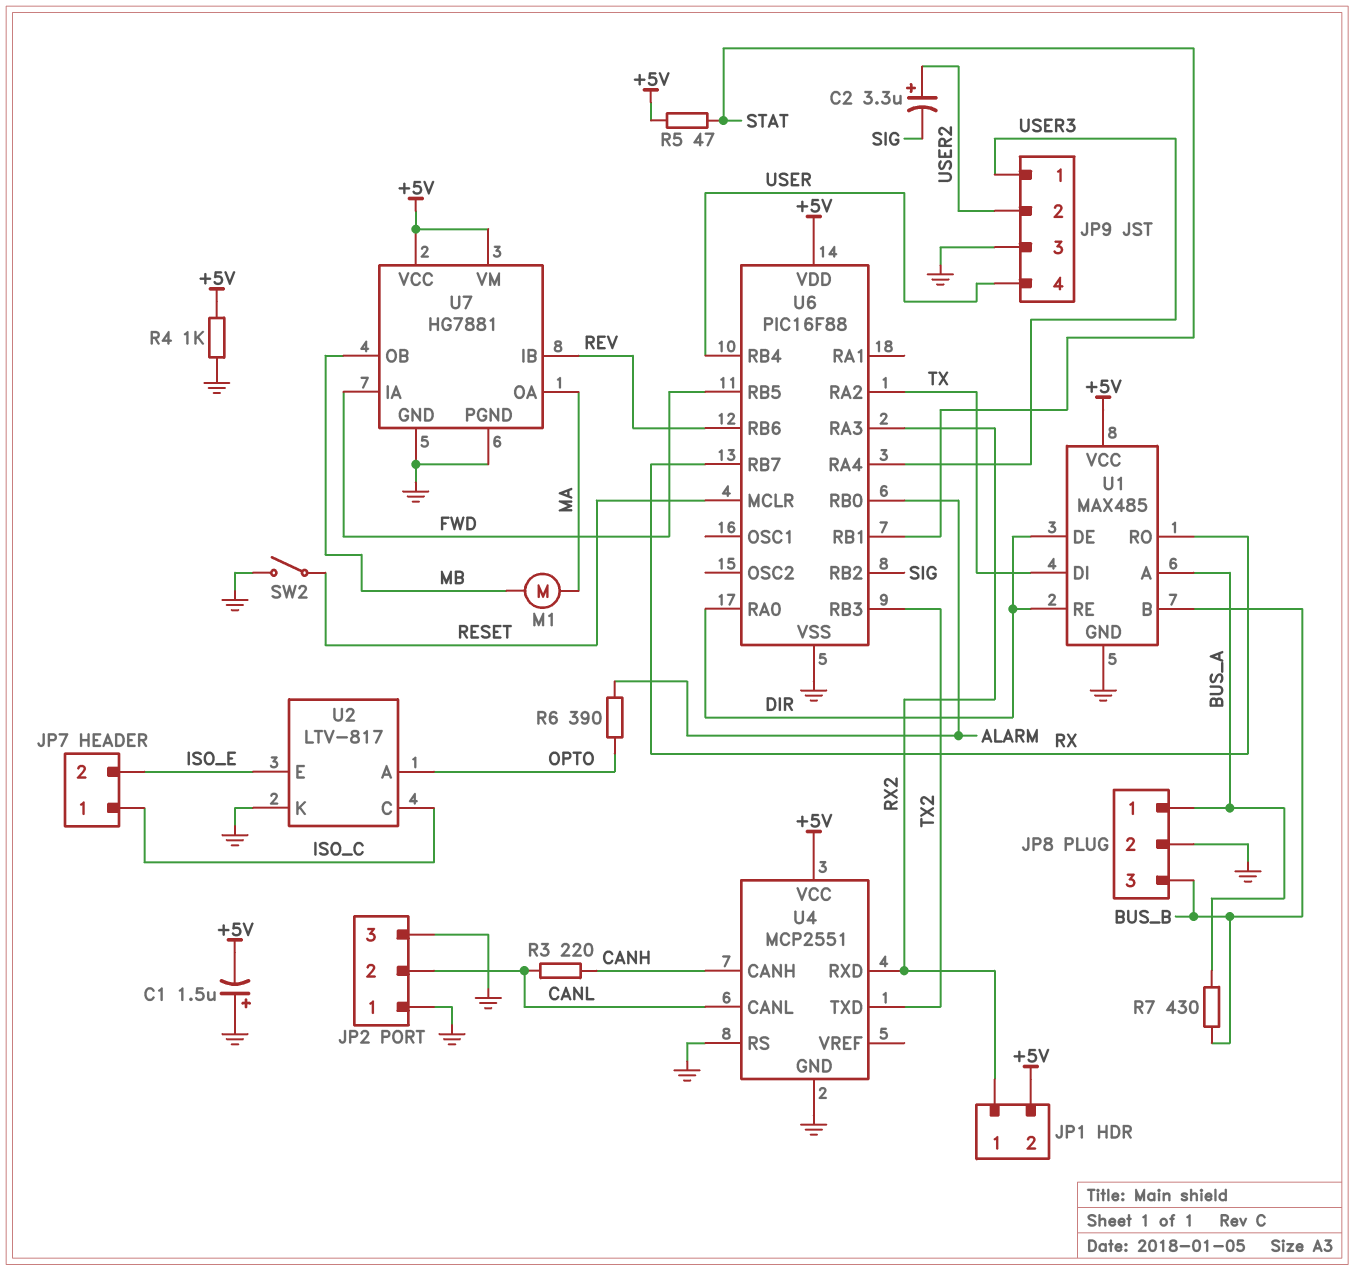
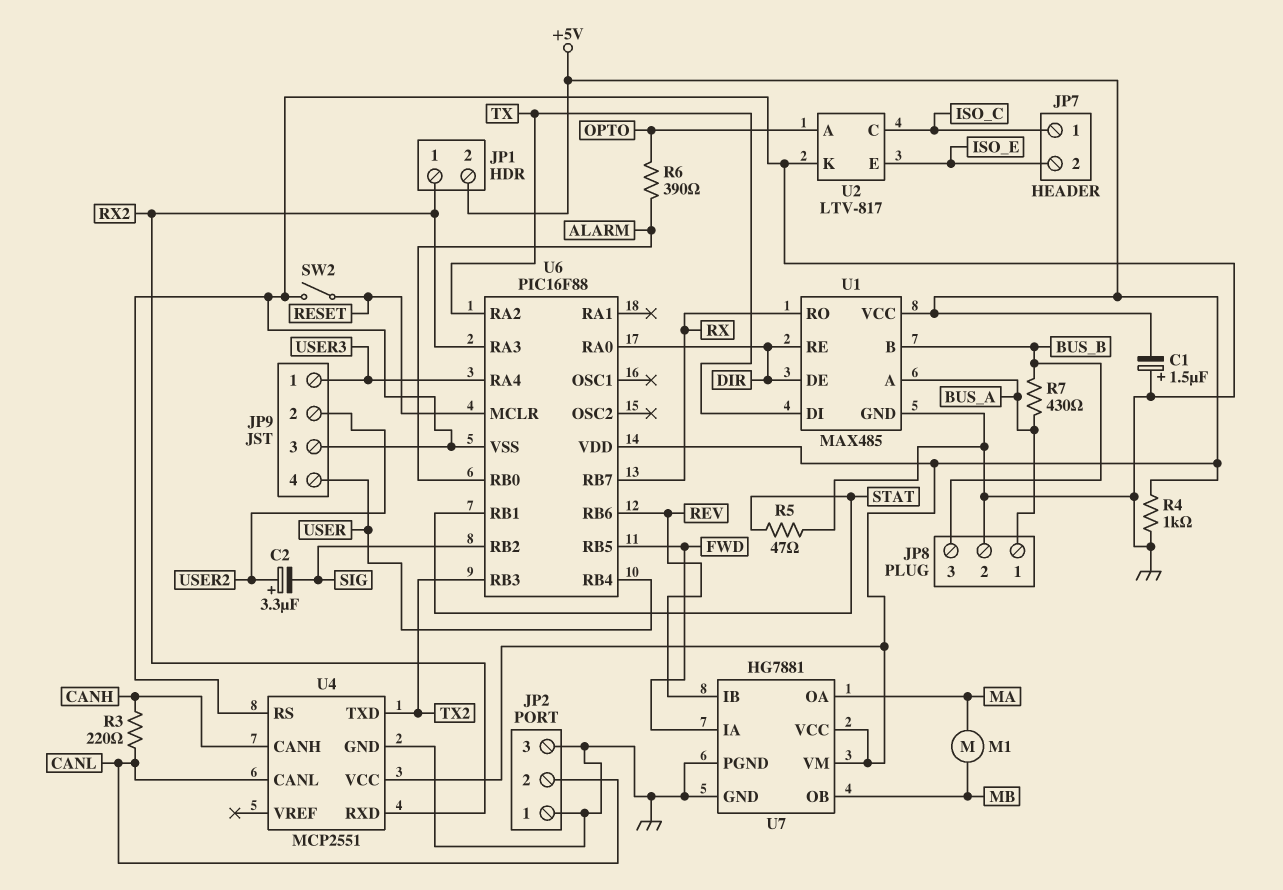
R5: 47 (+5V, STAT) -> 47 (GND, STAT)

